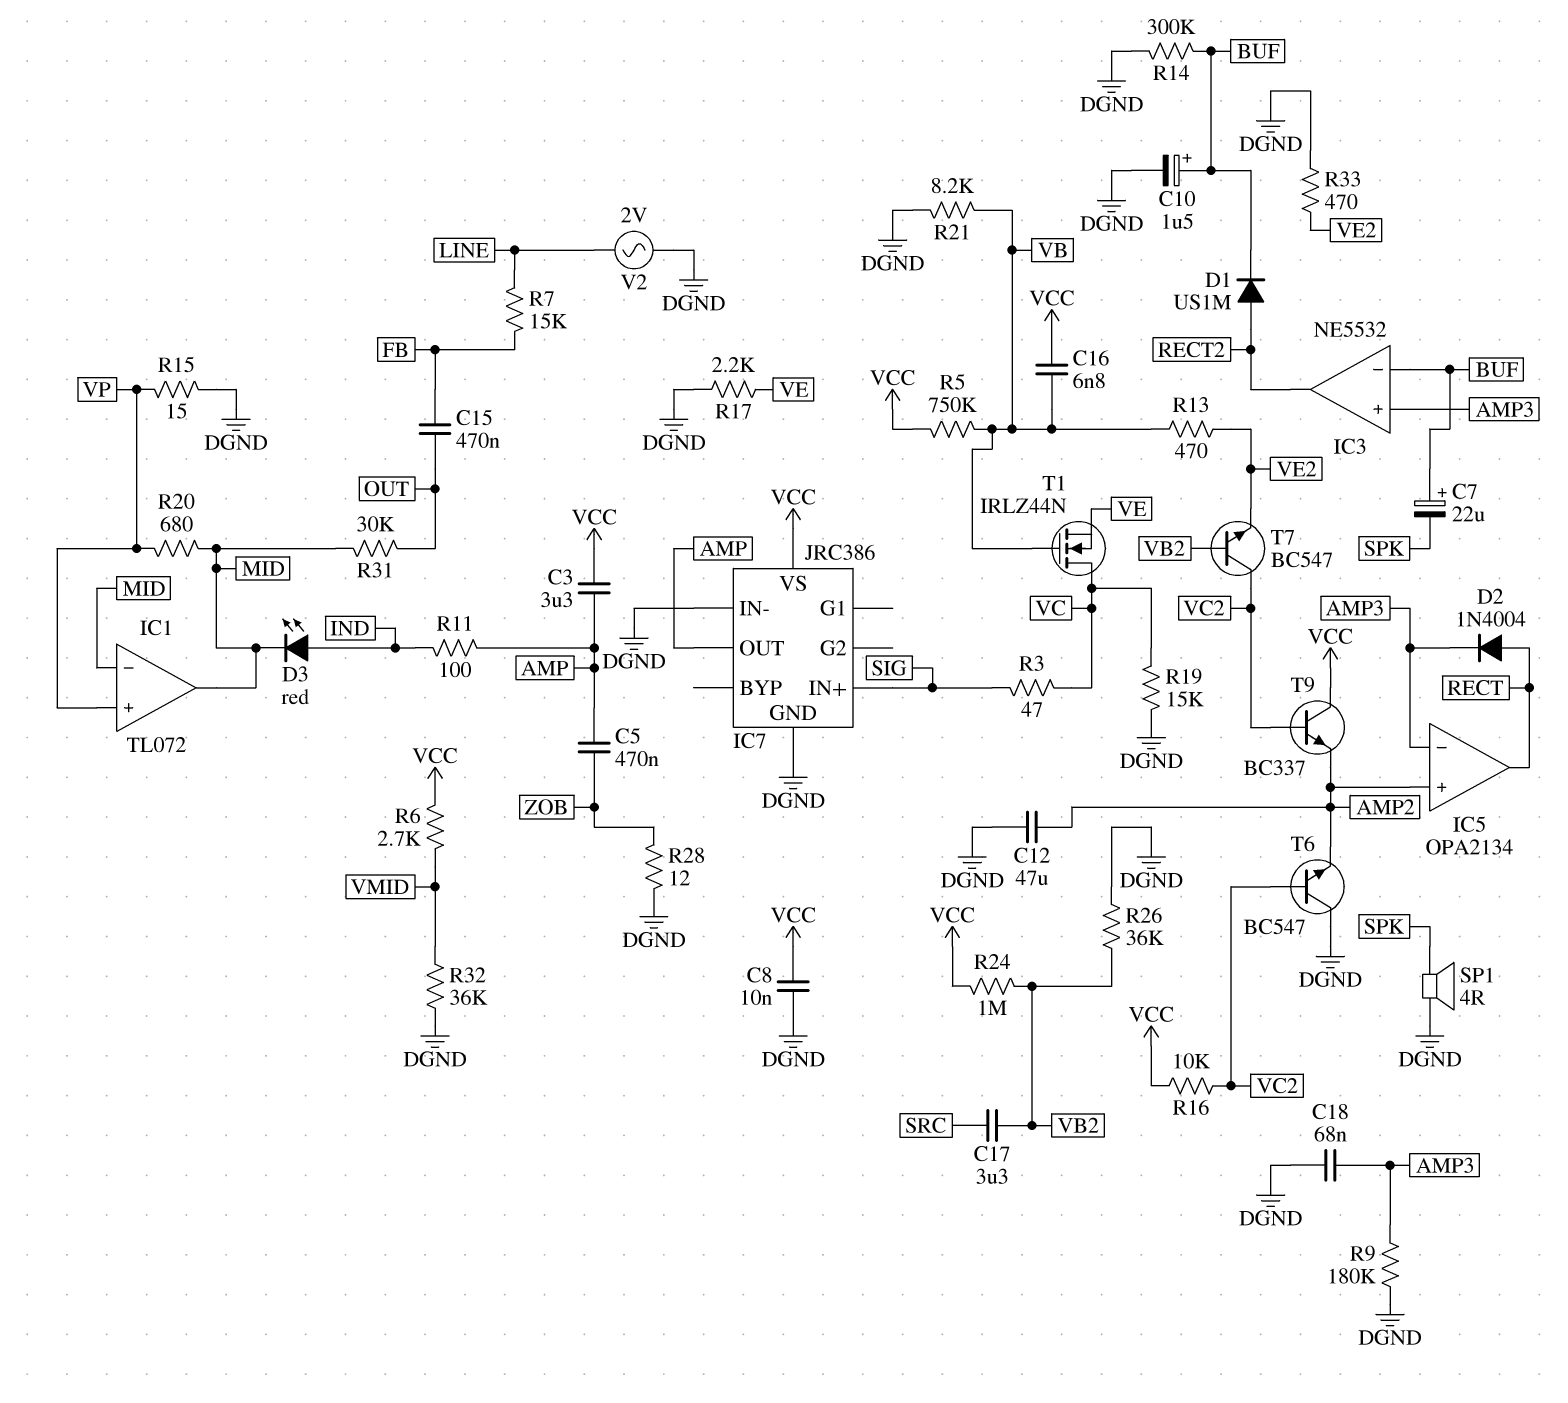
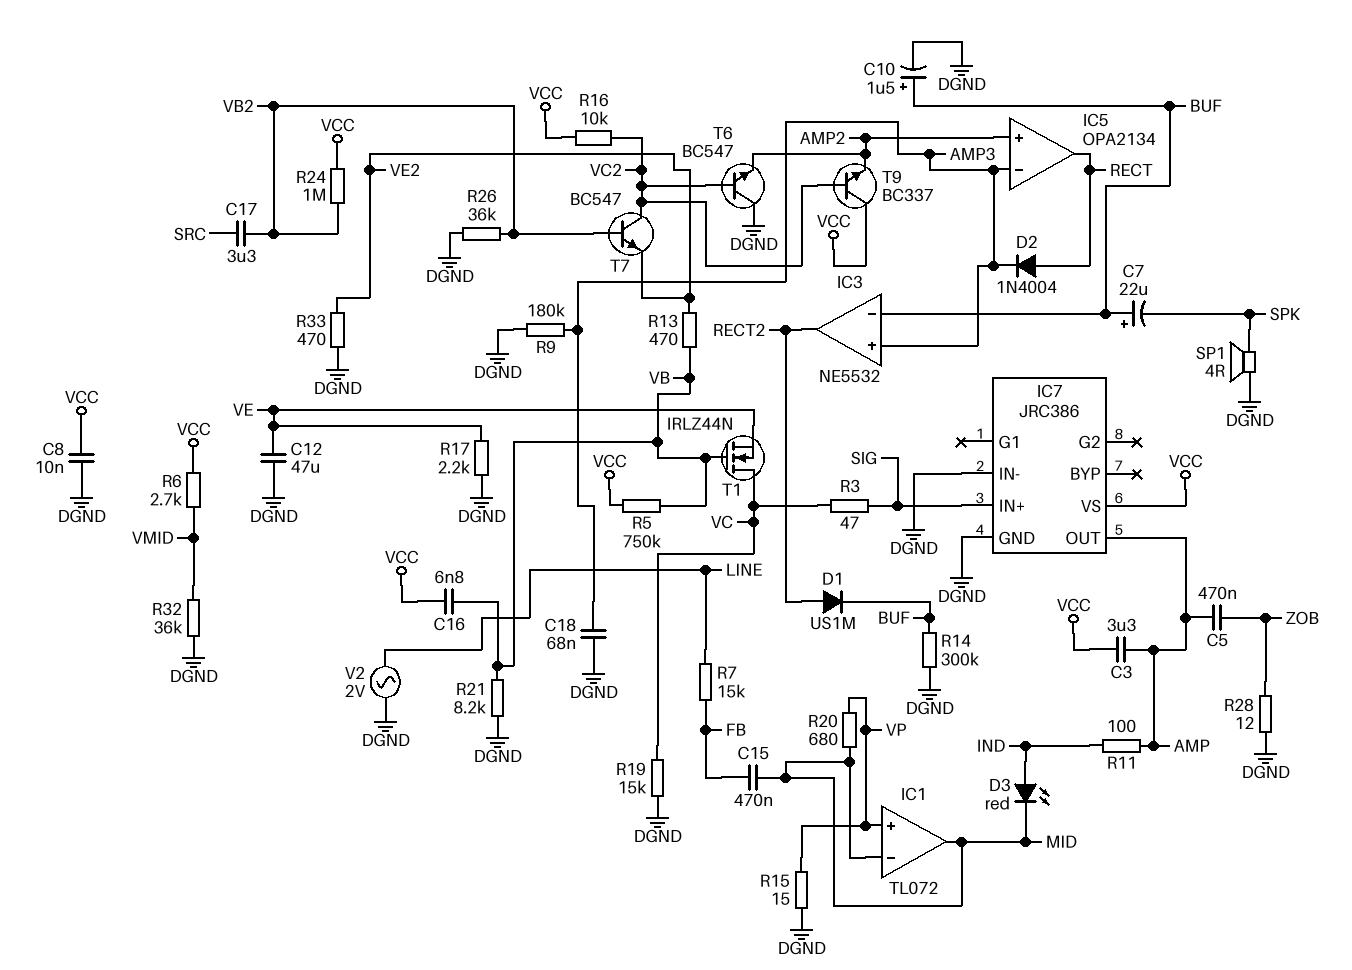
C12: 47uF (AMP2, DGND) -> 47uF (DGND, VE)
C15: 470nF (FB, OUT) -> 470nF (FB, MID)
R31: 30k (MID, OUT) -> none

